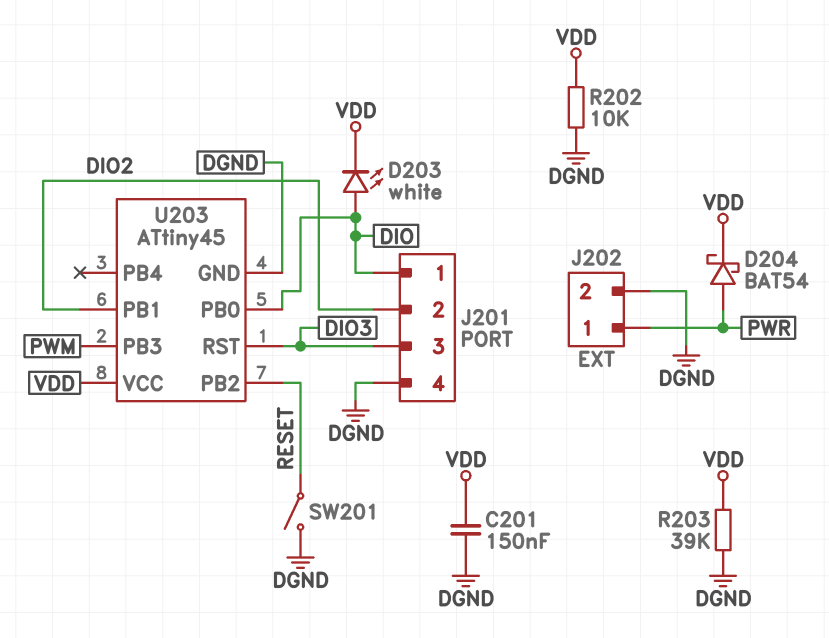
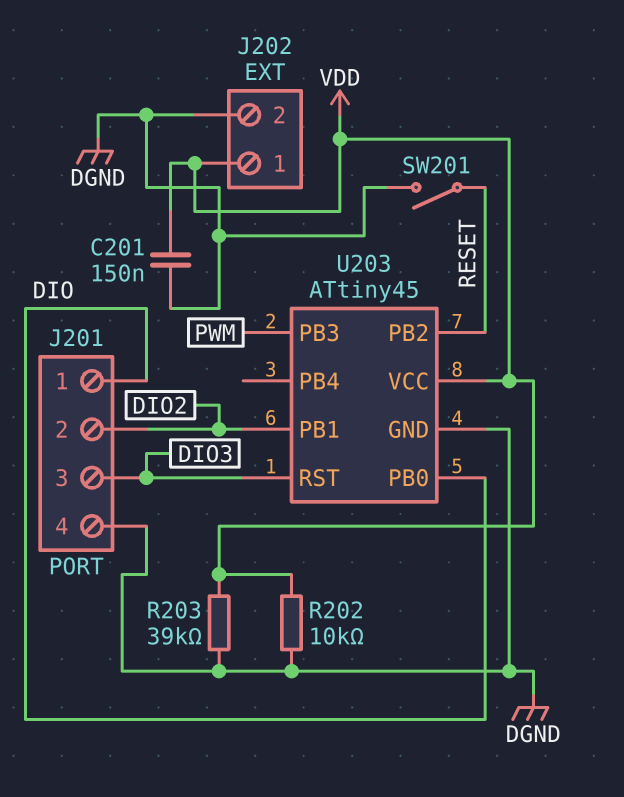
D203: LED white (A DIO, K VDD) -> none
D204: schottky BAT54 (A PWR, K VDD) -> none
J202 pin 1: PWR -> VDD

